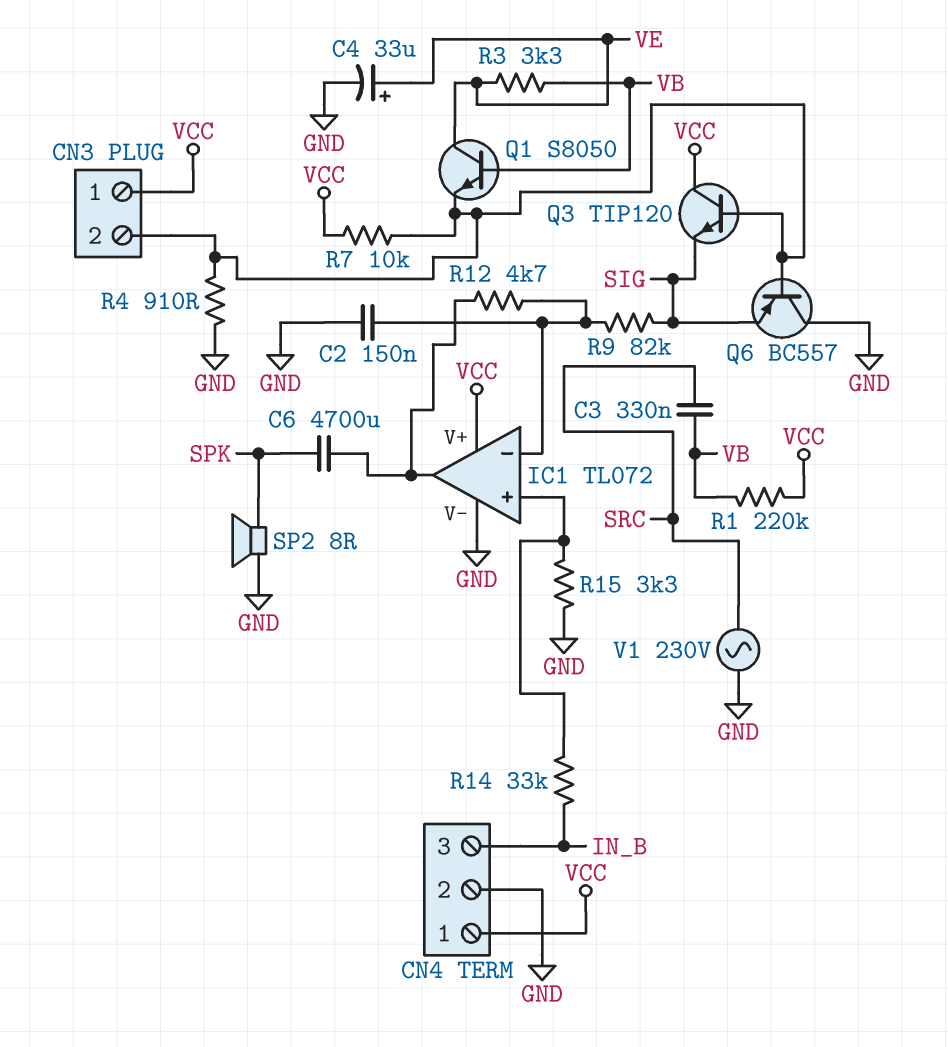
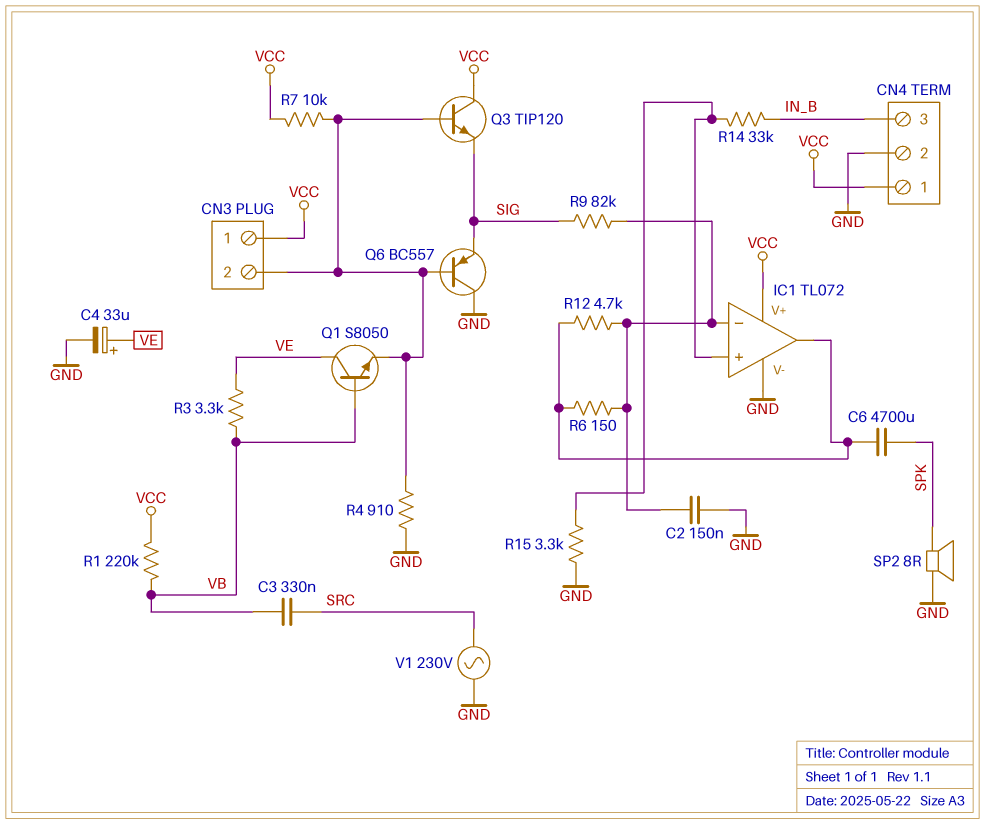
R6: none -> 150 (IC1/in-, IC1/out)

